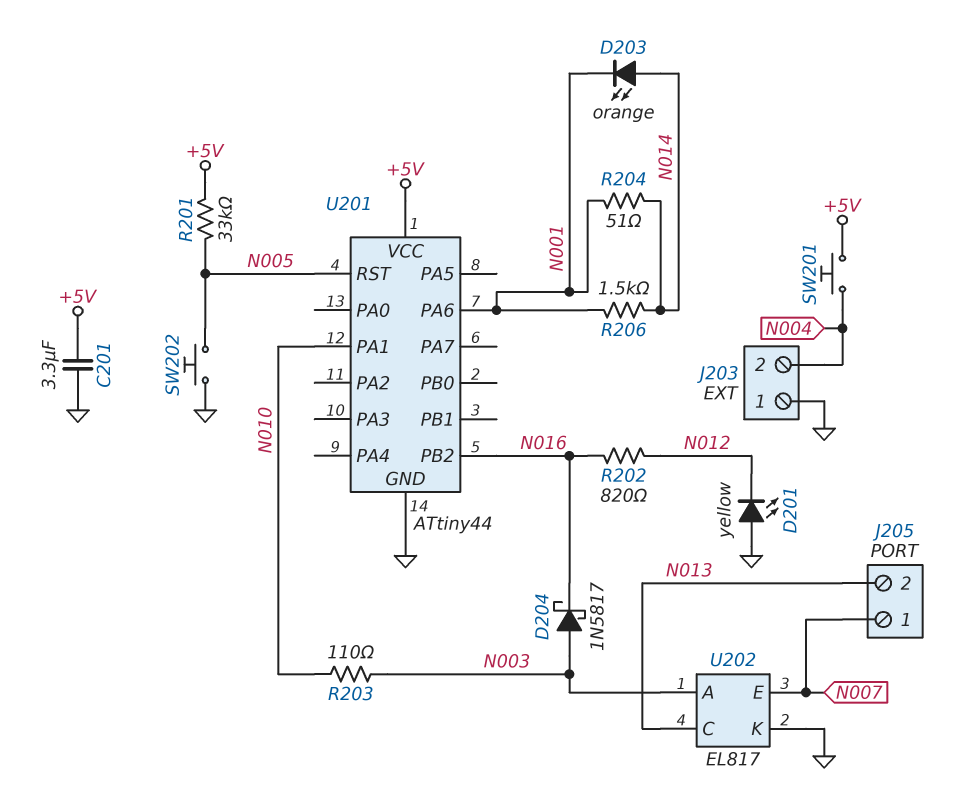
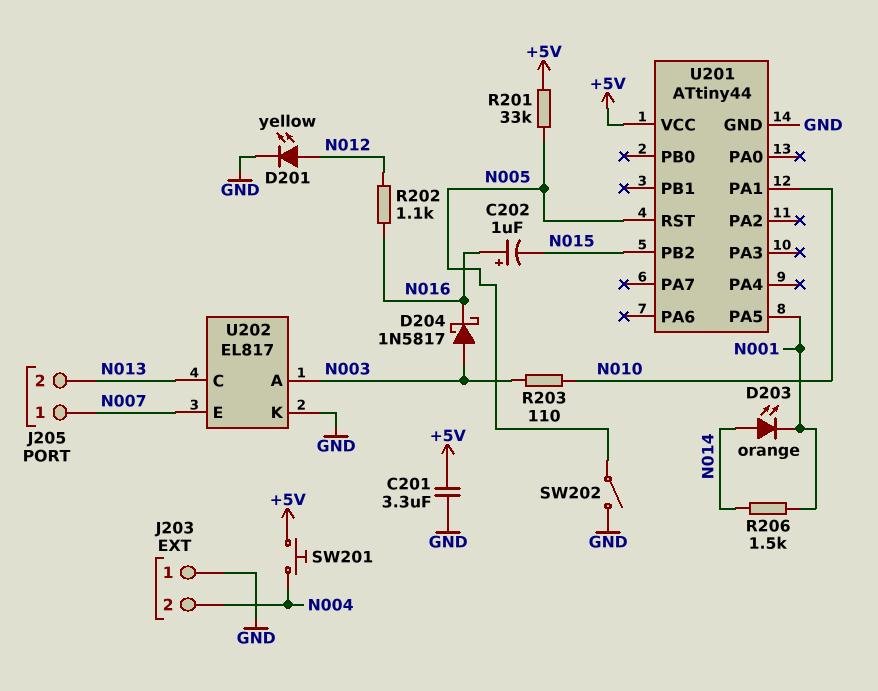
C202: none -> 1uF (plus N016, minus N015)
D201: LED yellow (A GND, K N012) -> LED yellow (A N012, K GND)
R202: 820 (N012, N016) -> 1.1k (N012, N016)
R204: 51 (N001, N014) -> none
SW202: button (GND, N005) -> switch (GND, N005)
U201 pin PA5: none -> N001
U201 pin PA6: N001 -> none
U201 pin PB2: N016 -> N015

